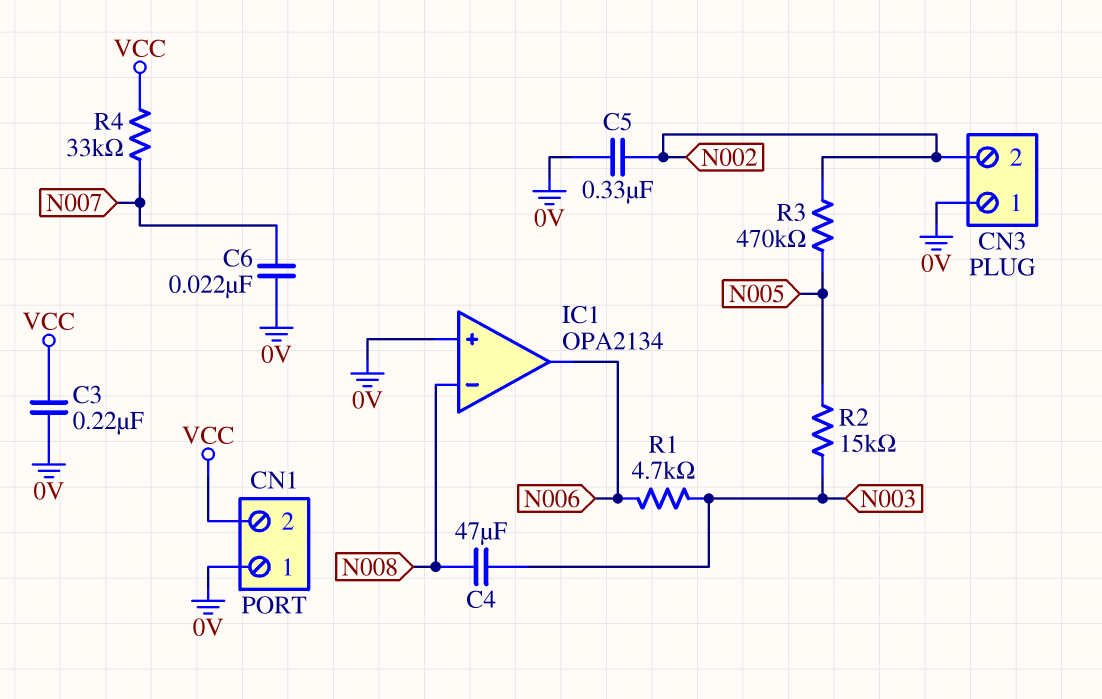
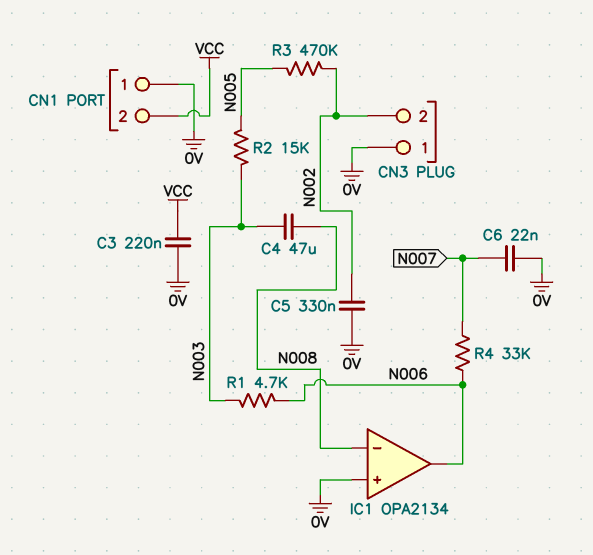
R4: 33k (N007, VCC) -> 33k (N006, N007)

